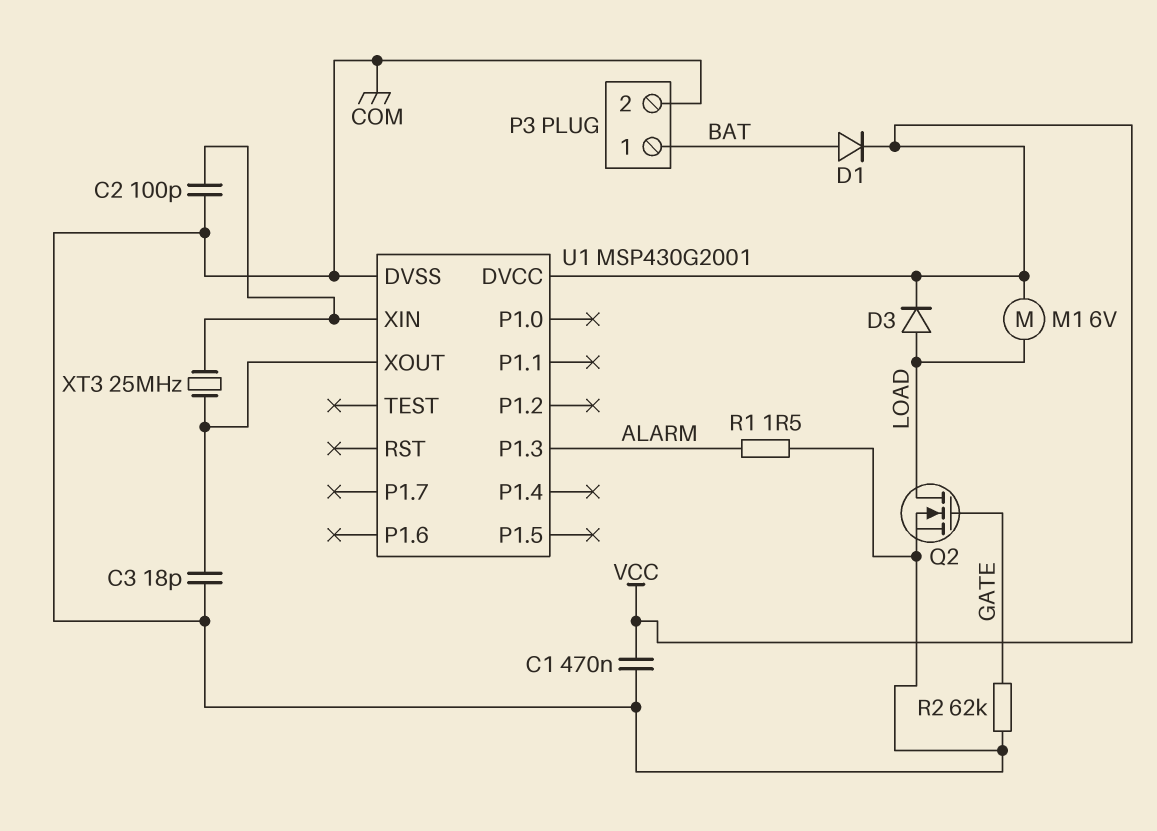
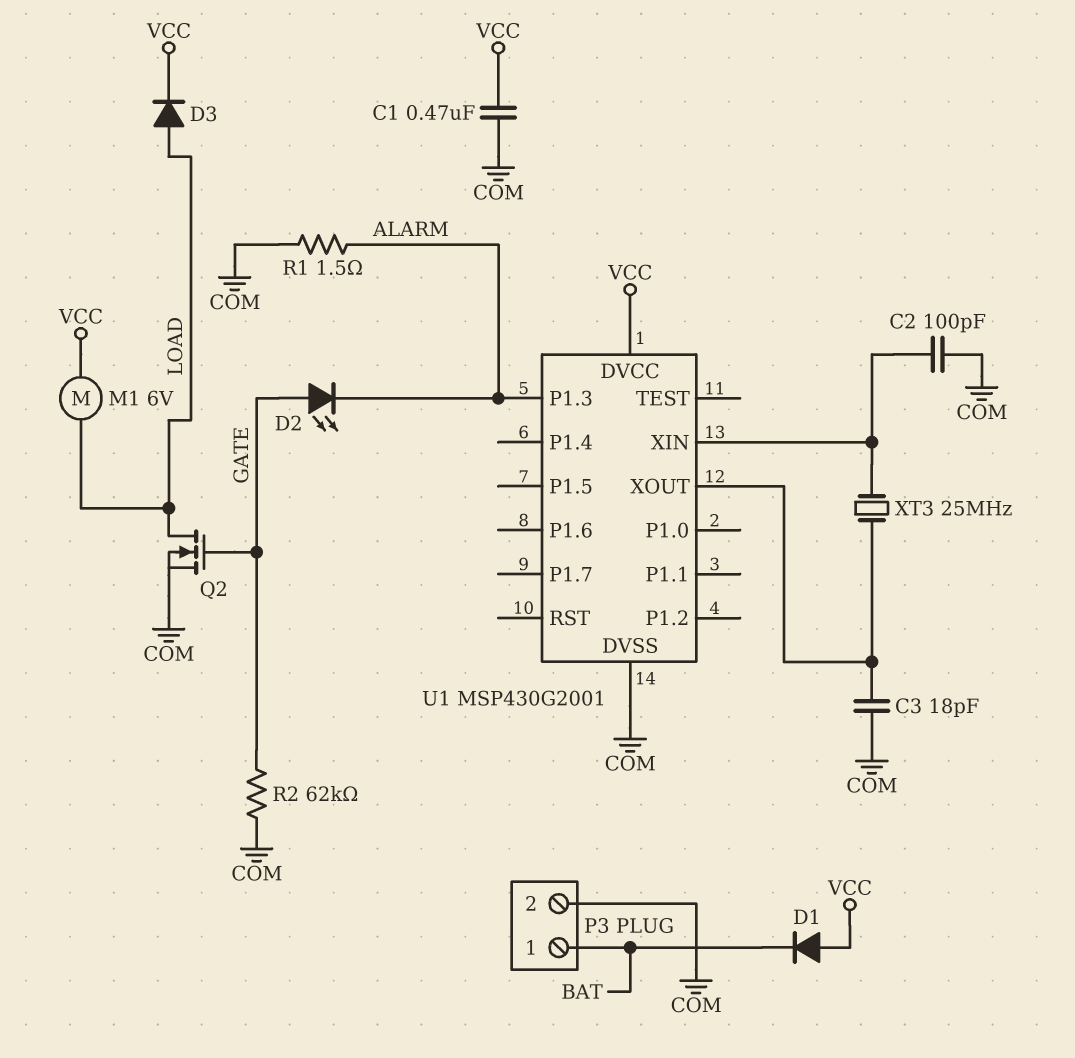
D1: diode (A BAT, K VCC) -> diode (A VCC, K BAT)
D2: none -> LED (A GATE, K ALARM)

